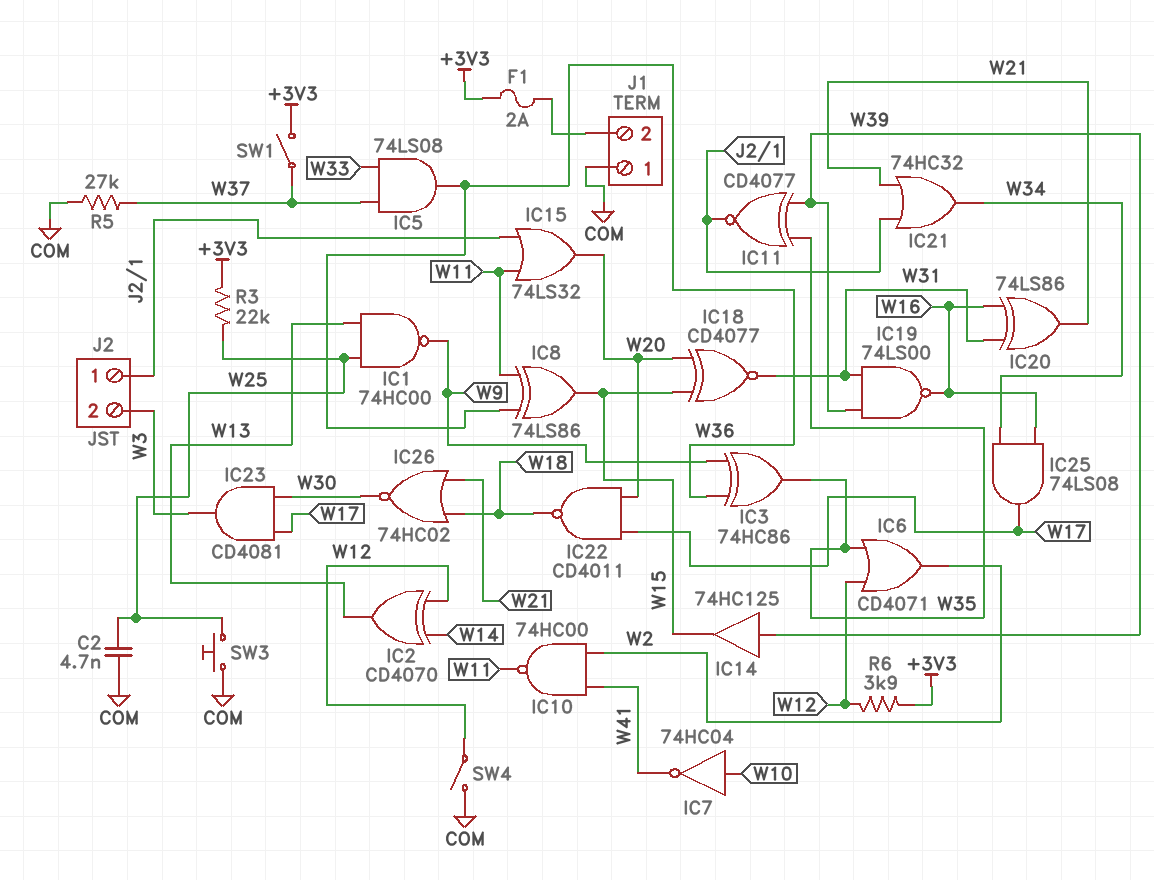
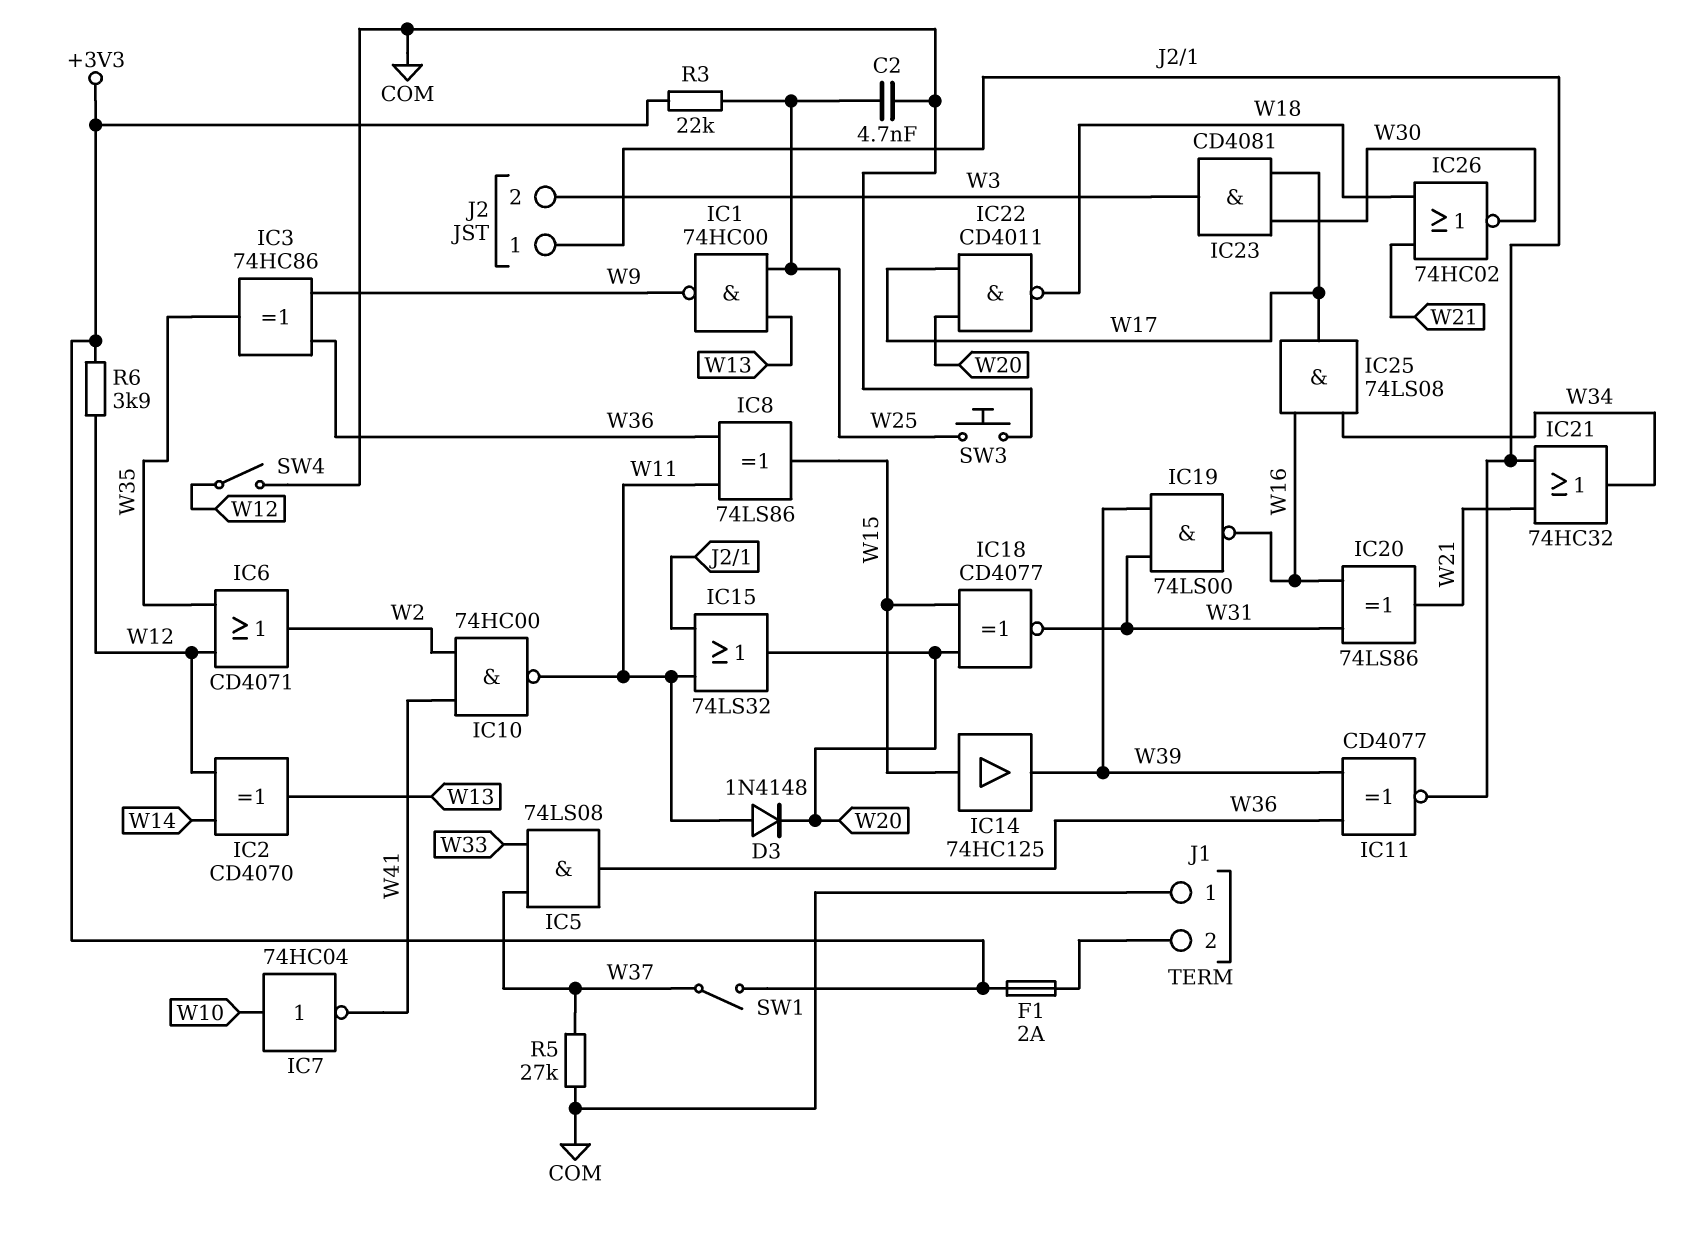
D3: none -> diode 1N4148 (A W11, K W20)
IC11: XNOR CD4077 (in W35, in W39, out J2/1) -> XNOR CD4077 (in W36, in W39, out J2/1)
IC14: buffer 74HC125 (in W39, out W15) -> buffer 74HC125 (in W15, out W39)

